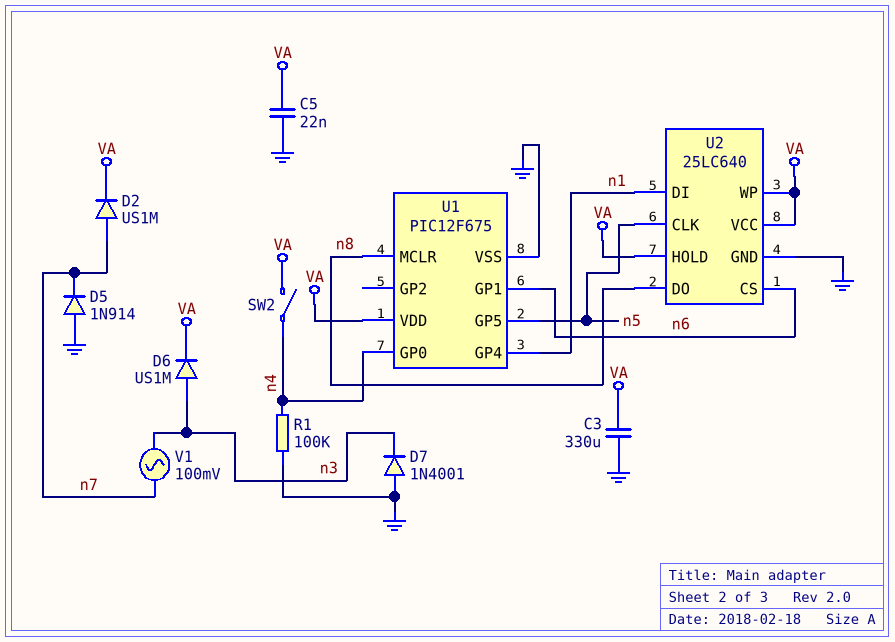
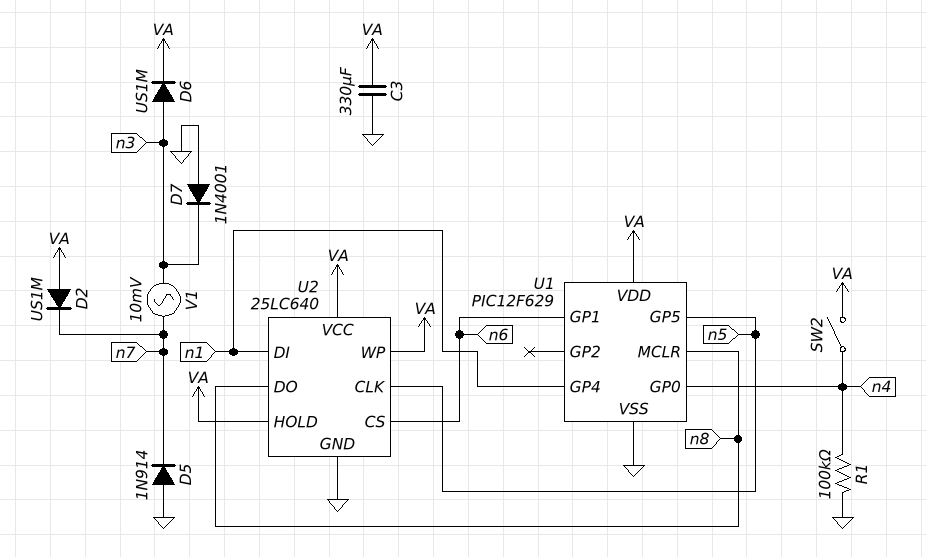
C5: 22nF (GND, VA) -> none
D2: diode US1M (A n7, K VA) -> diode US1M (A VA, K n7)
U1: PIC12F675 -> PIC12F629
V1: AC 100mV (n3, n7) -> AC 10mV (n3, n7)

